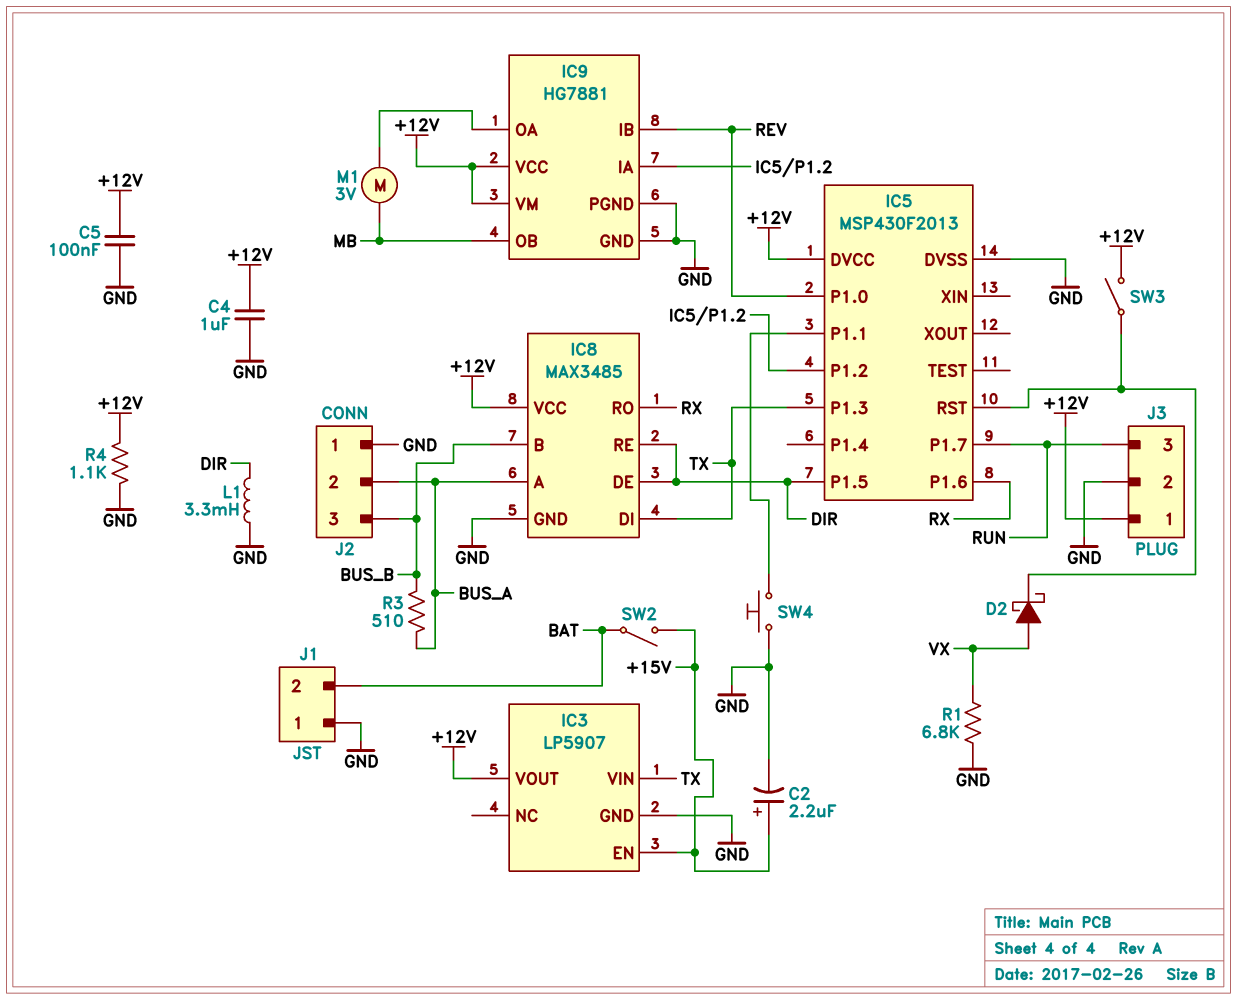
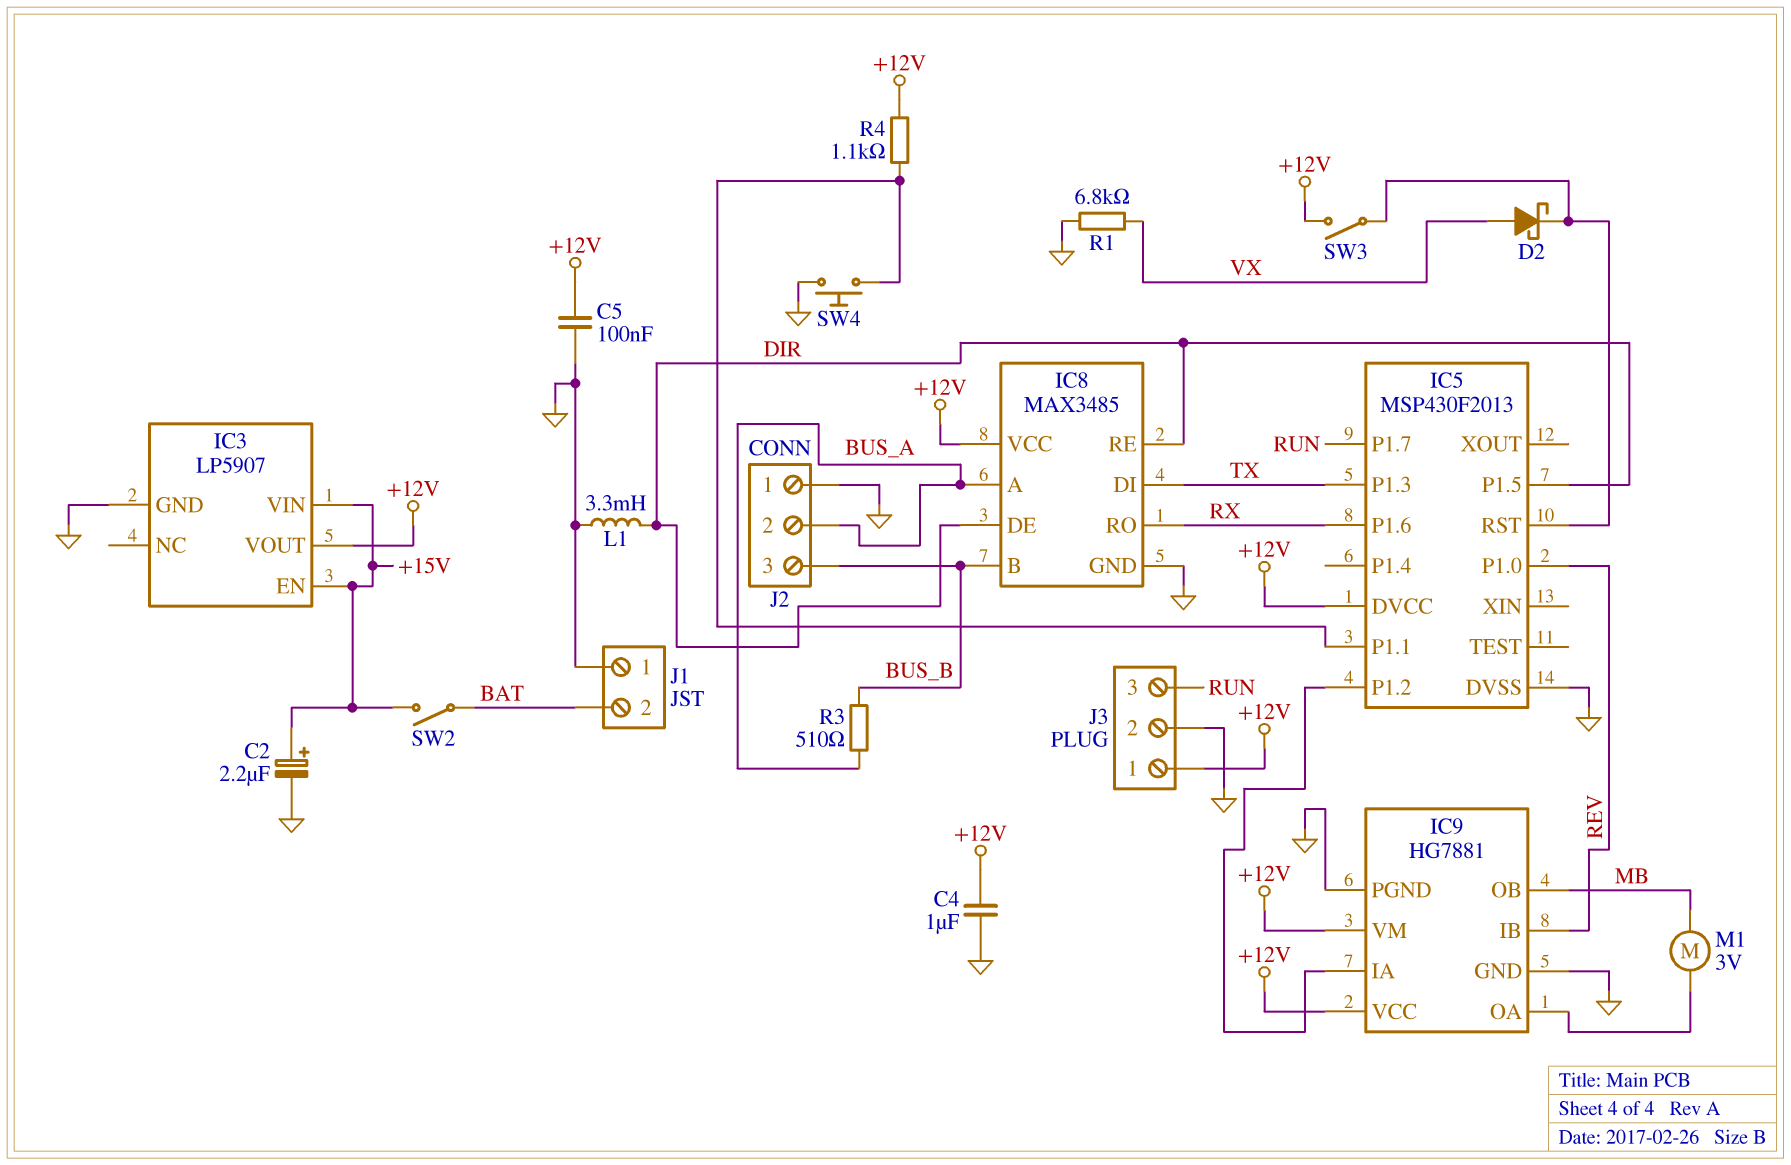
IC3 pin VIN: TX -> +15V
R4: 1.1k (+12V, GND) -> 1.1k (+12V, IC5/P1.1)

